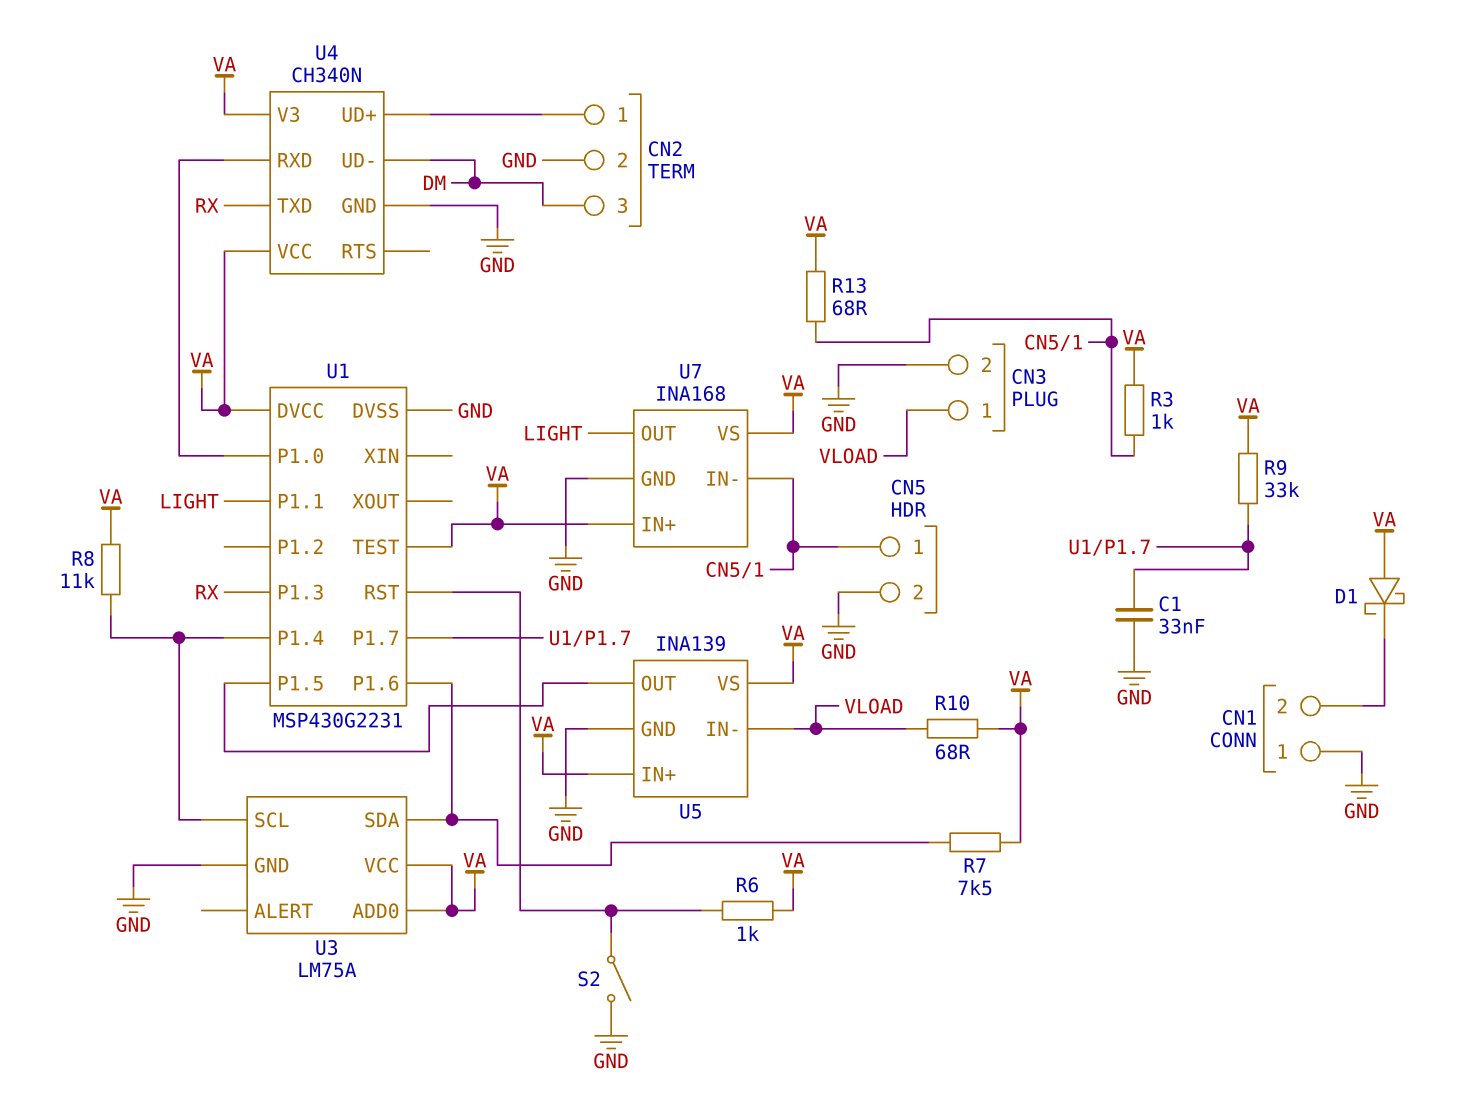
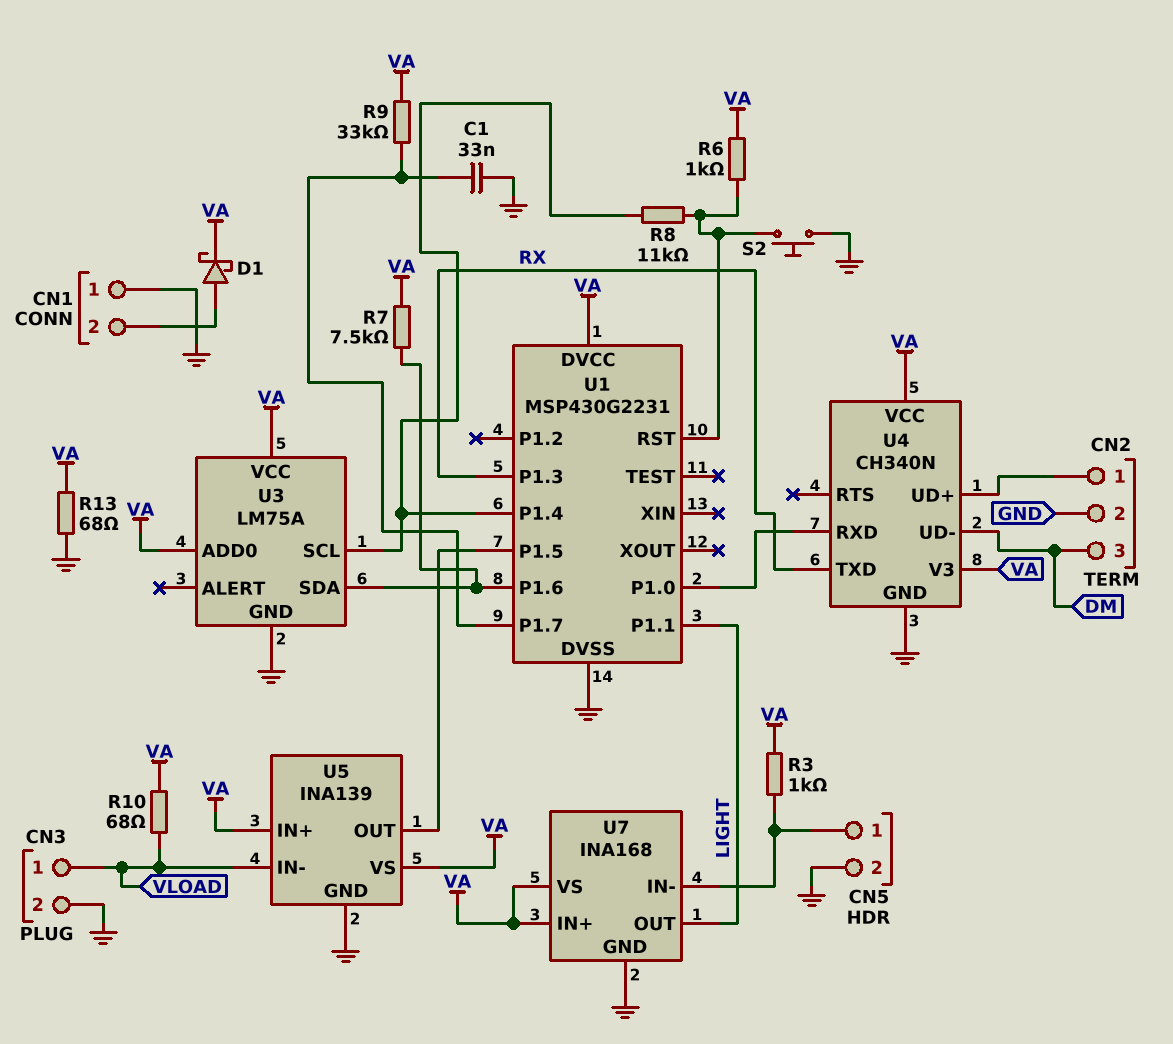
D1: schottky (A VA, K CN1/2) -> schottky (A CN1/2, K VA)
R8: 11k (U1/P1.4, VA) -> 11k (U1/P1.4, U1/RST)
R13: 68 (CN5/1, VA) -> 68 (GND, VA)
S2: switch (GND, U1/RST) -> button (GND, U1/RST)
U1 pin TEST: VA -> none

